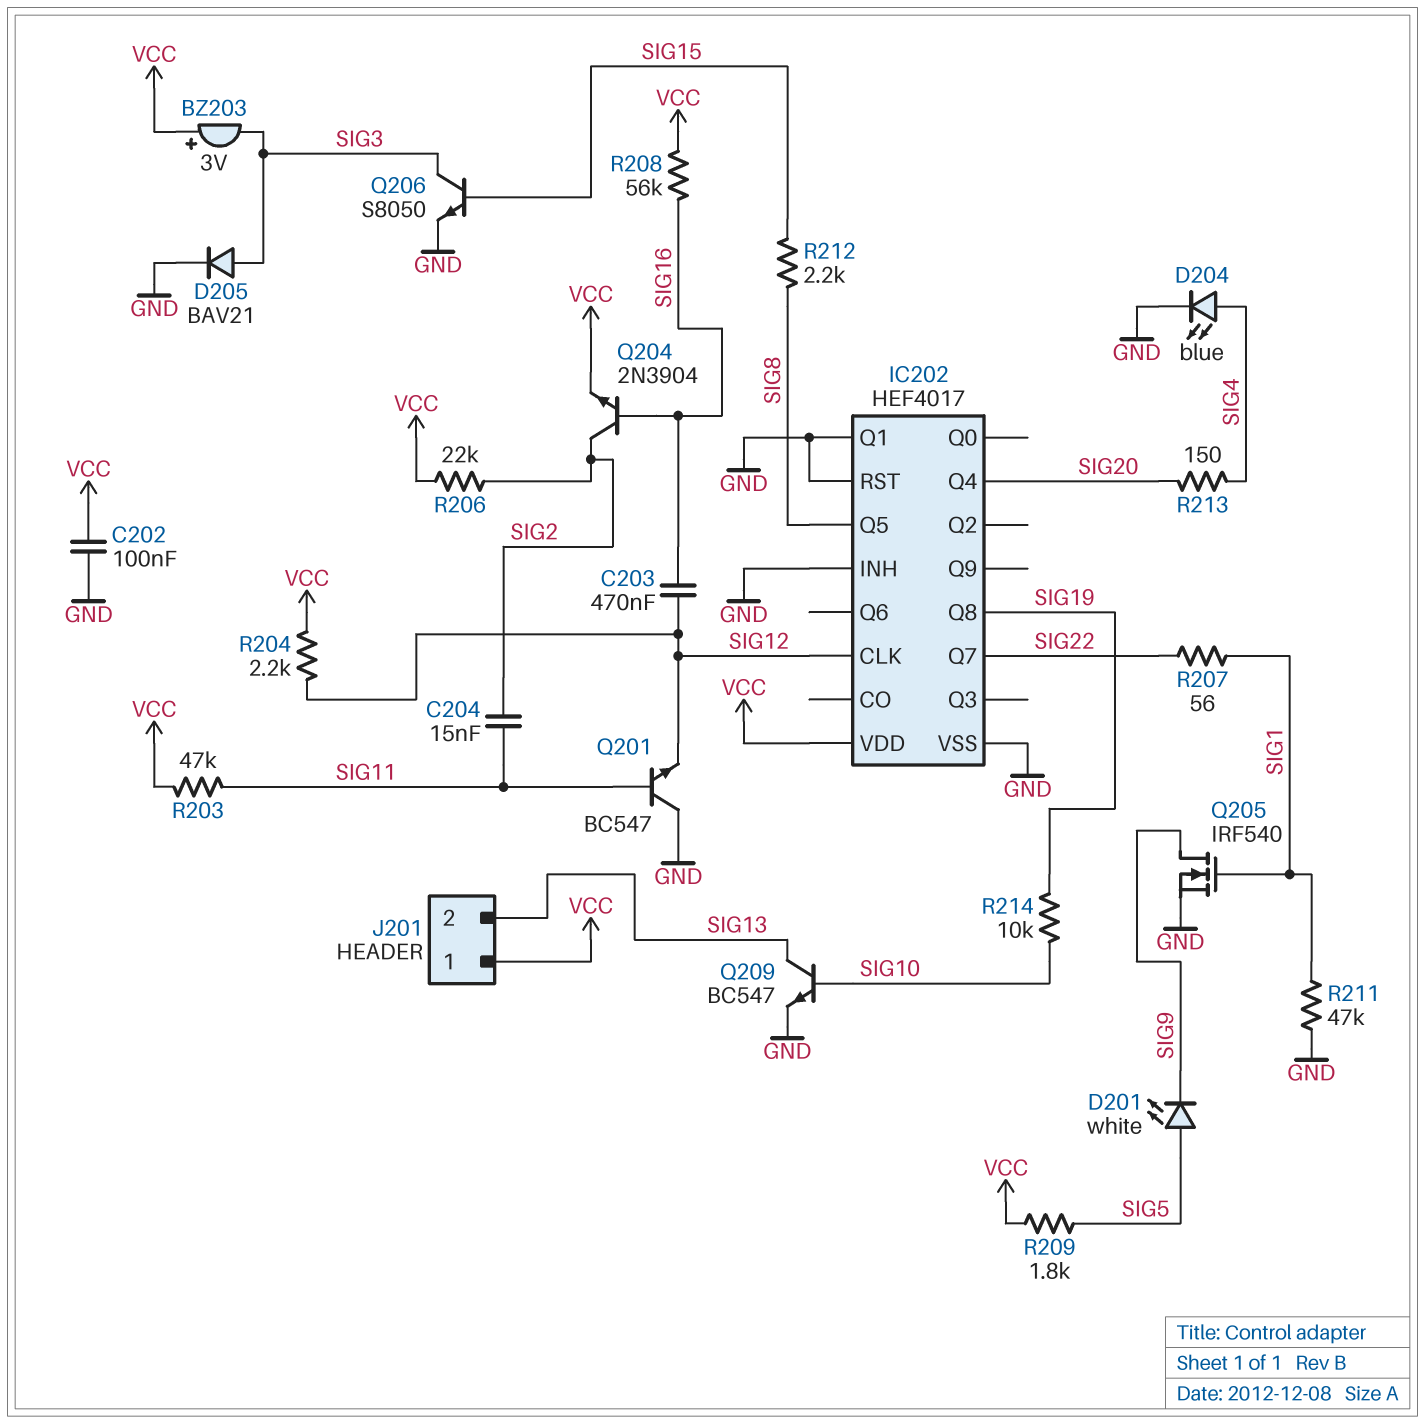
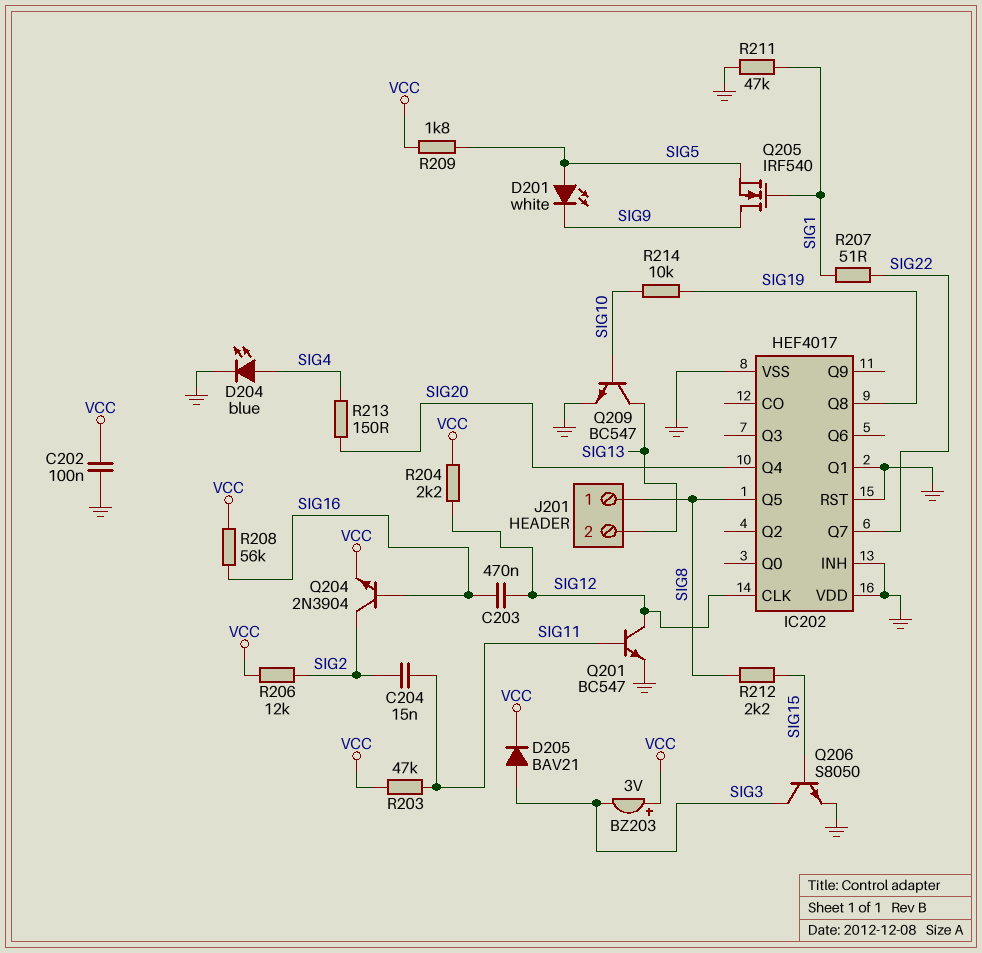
D205: diode BAV21 (A SIG3, K GND) -> diode BAV21 (A SIG3, K VCC)
IC202 pin VDD: VCC -> GND
J201 pin 1: VCC -> SIG8
Q201: NPN BC547 (B SIG11, C GND, E SIG12) -> NPN BC547 (B SIG11, C SIG12, E GND)
Q205: NMOS IRF540 (G SIG1, D SIG9, S GND) -> NMOS IRF540 (G SIG1, D SIG9, S SIG5)
R206: 22k (SIG2, VCC) -> 12k (SIG2, VCC)
R207: 56 (SIG1, SIG22) -> 51 (SIG1, SIG22)

